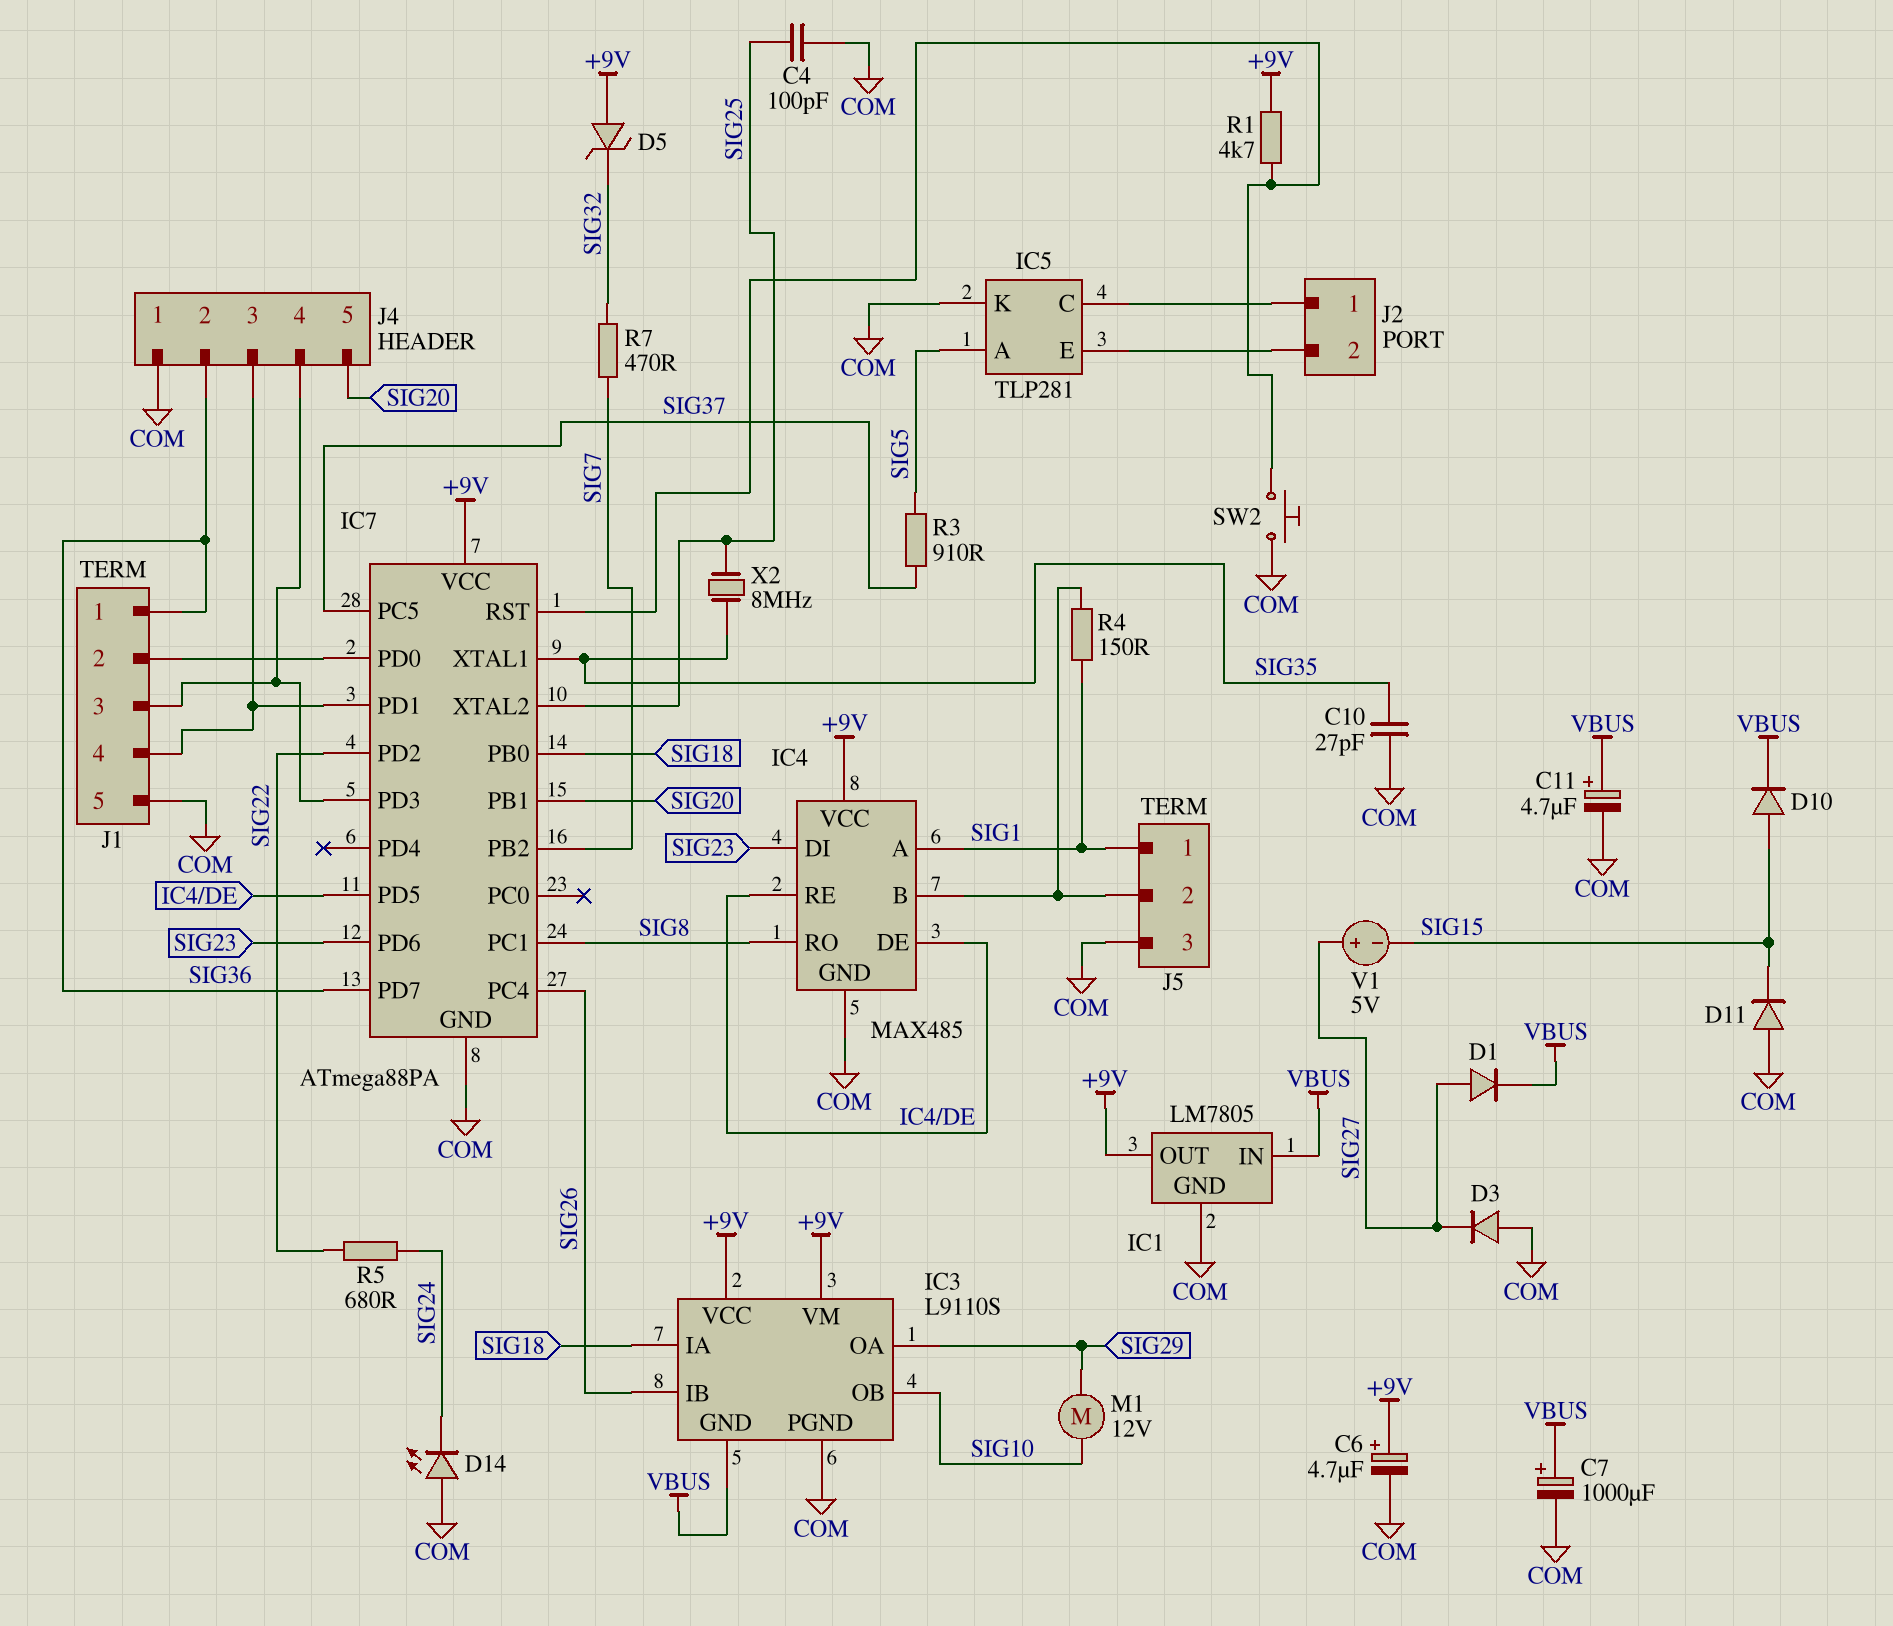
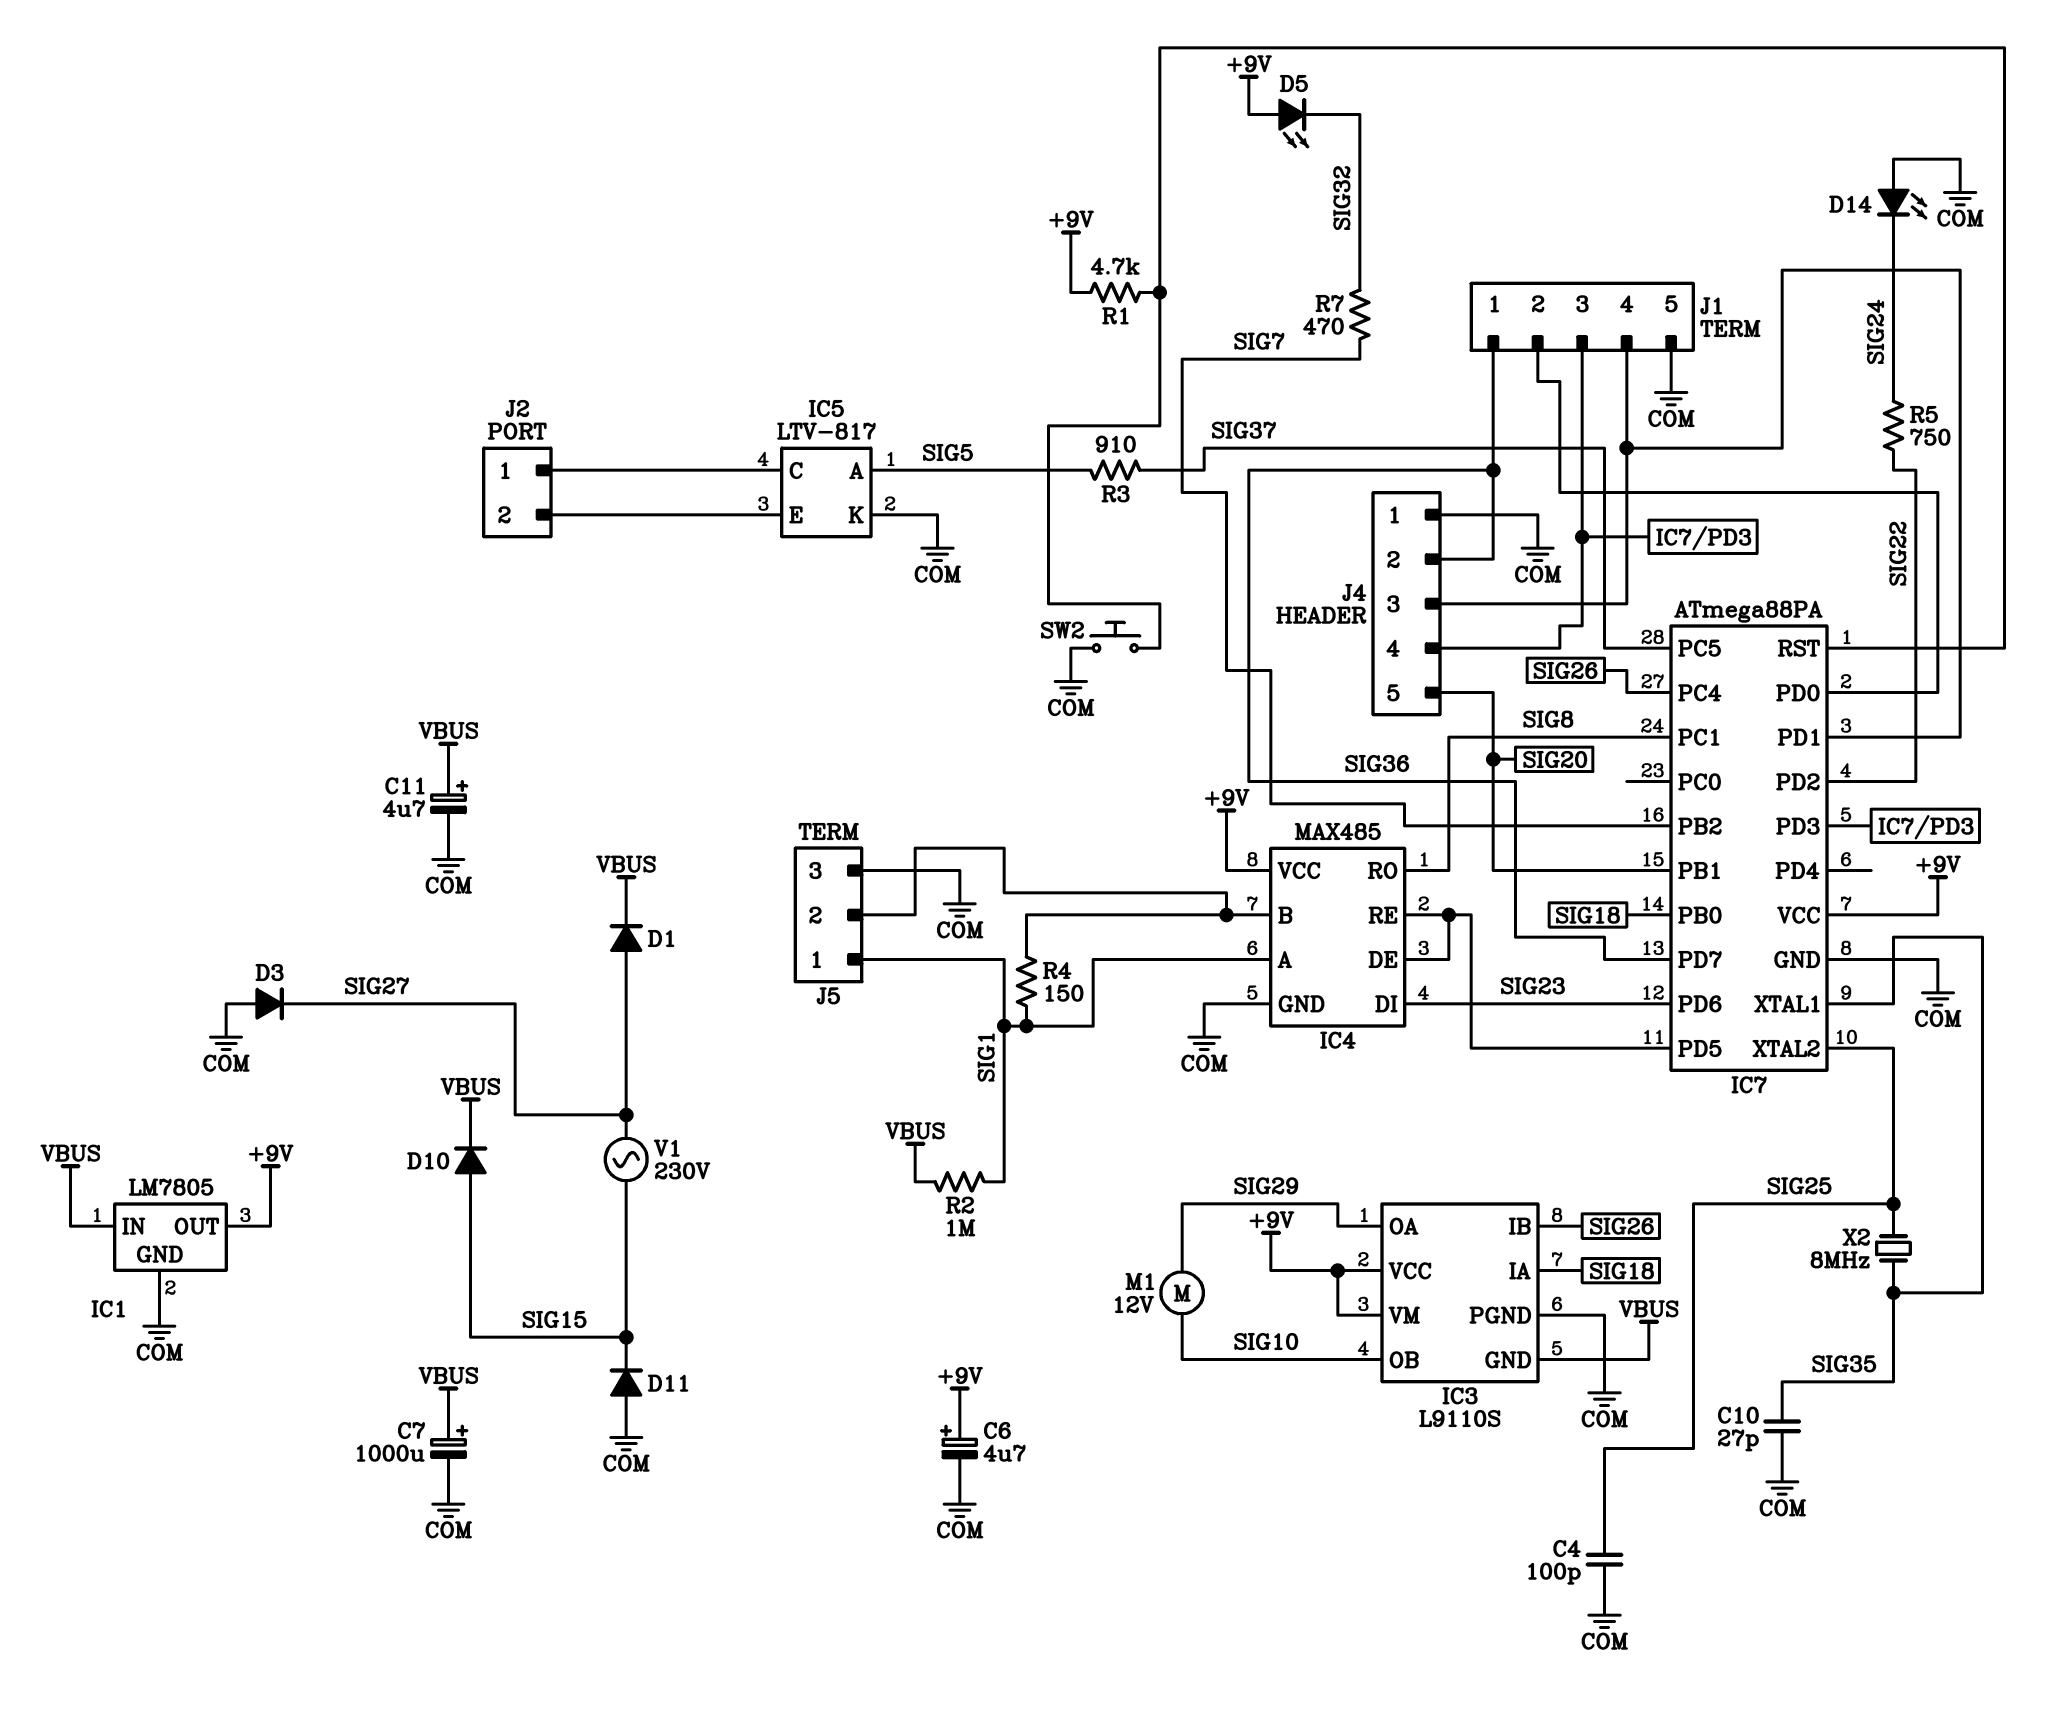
D5: zener (A +9V, K SIG32) -> LED (A +9V, K SIG32)
IC5: TLP281 -> LTV-817
R2: none -> 1M (SIG1, VBUS)
R5: 680 (SIG22, SIG24) -> 750 (SIG22, SIG24)
V1: 5V (plus SIG27, minus SIG15) -> AC 230V (SIG15, SIG27)

